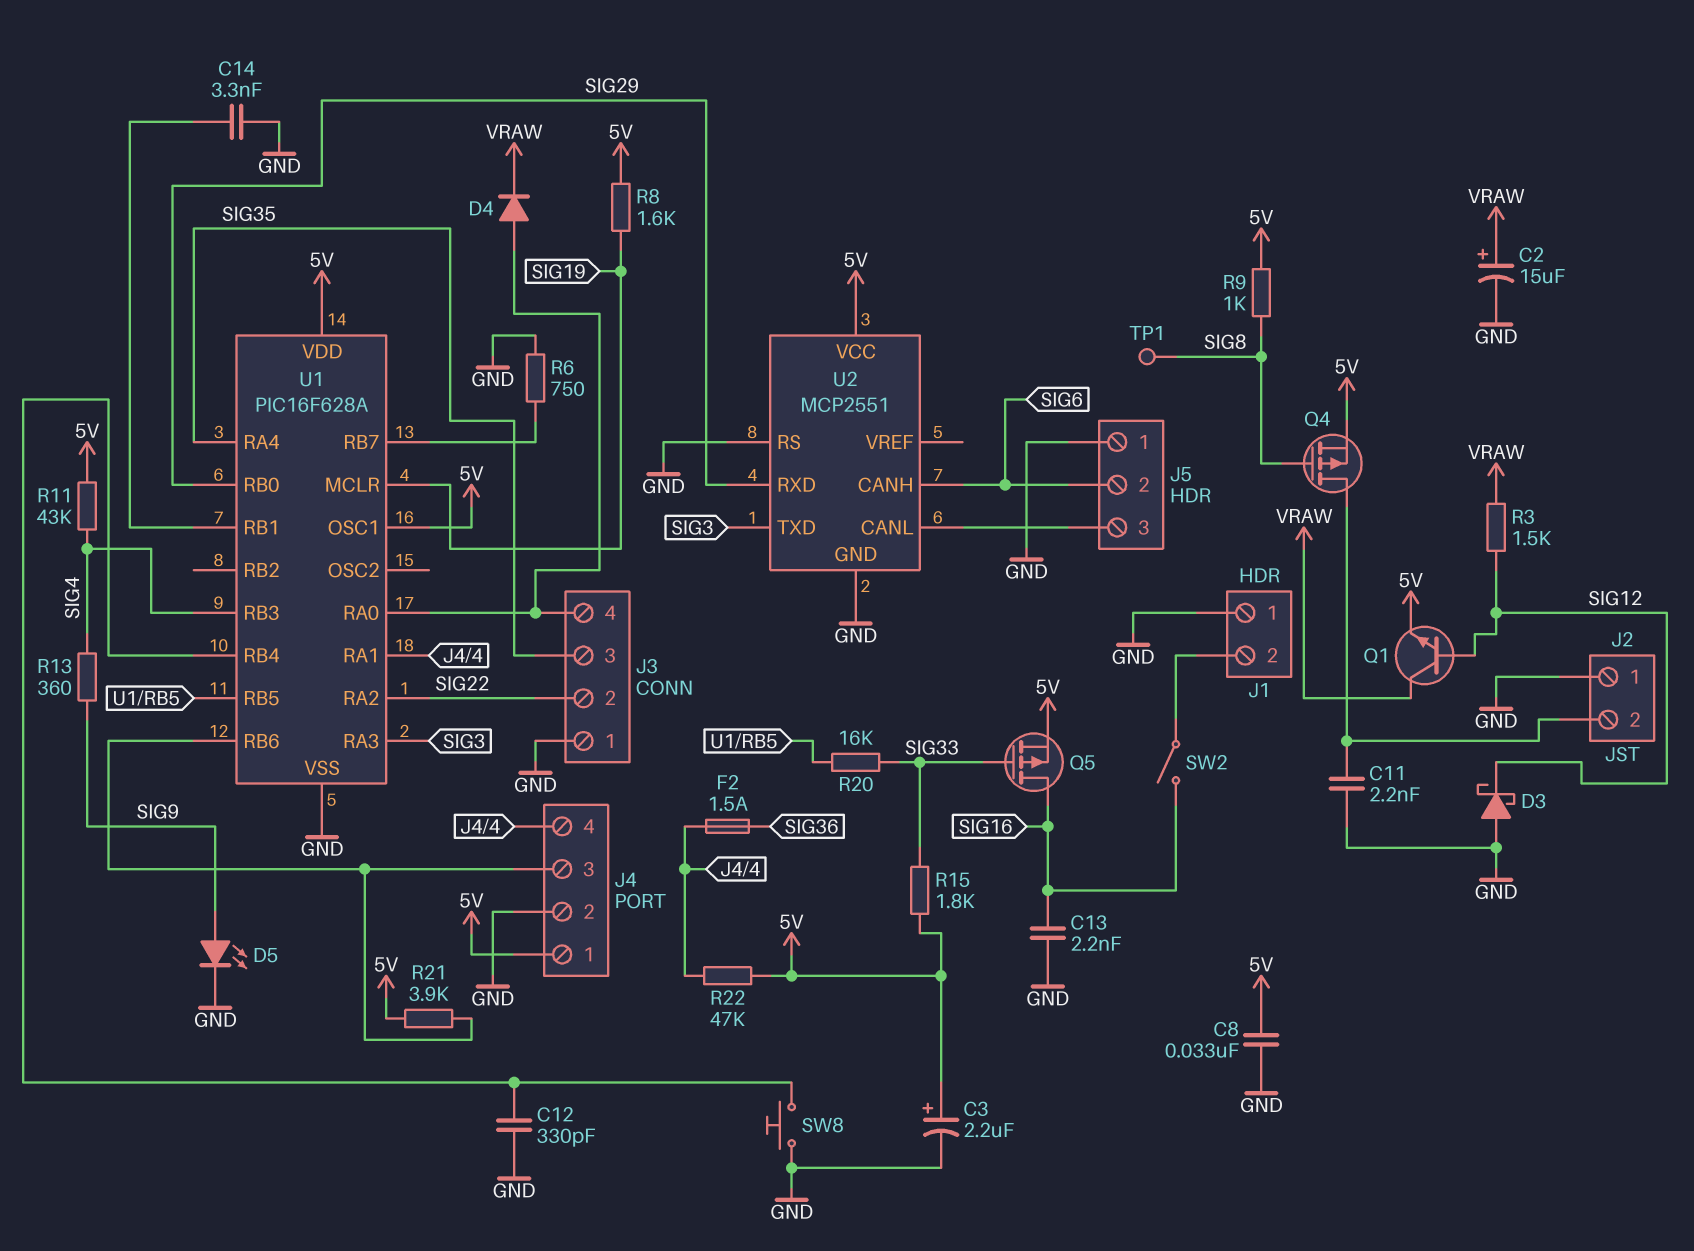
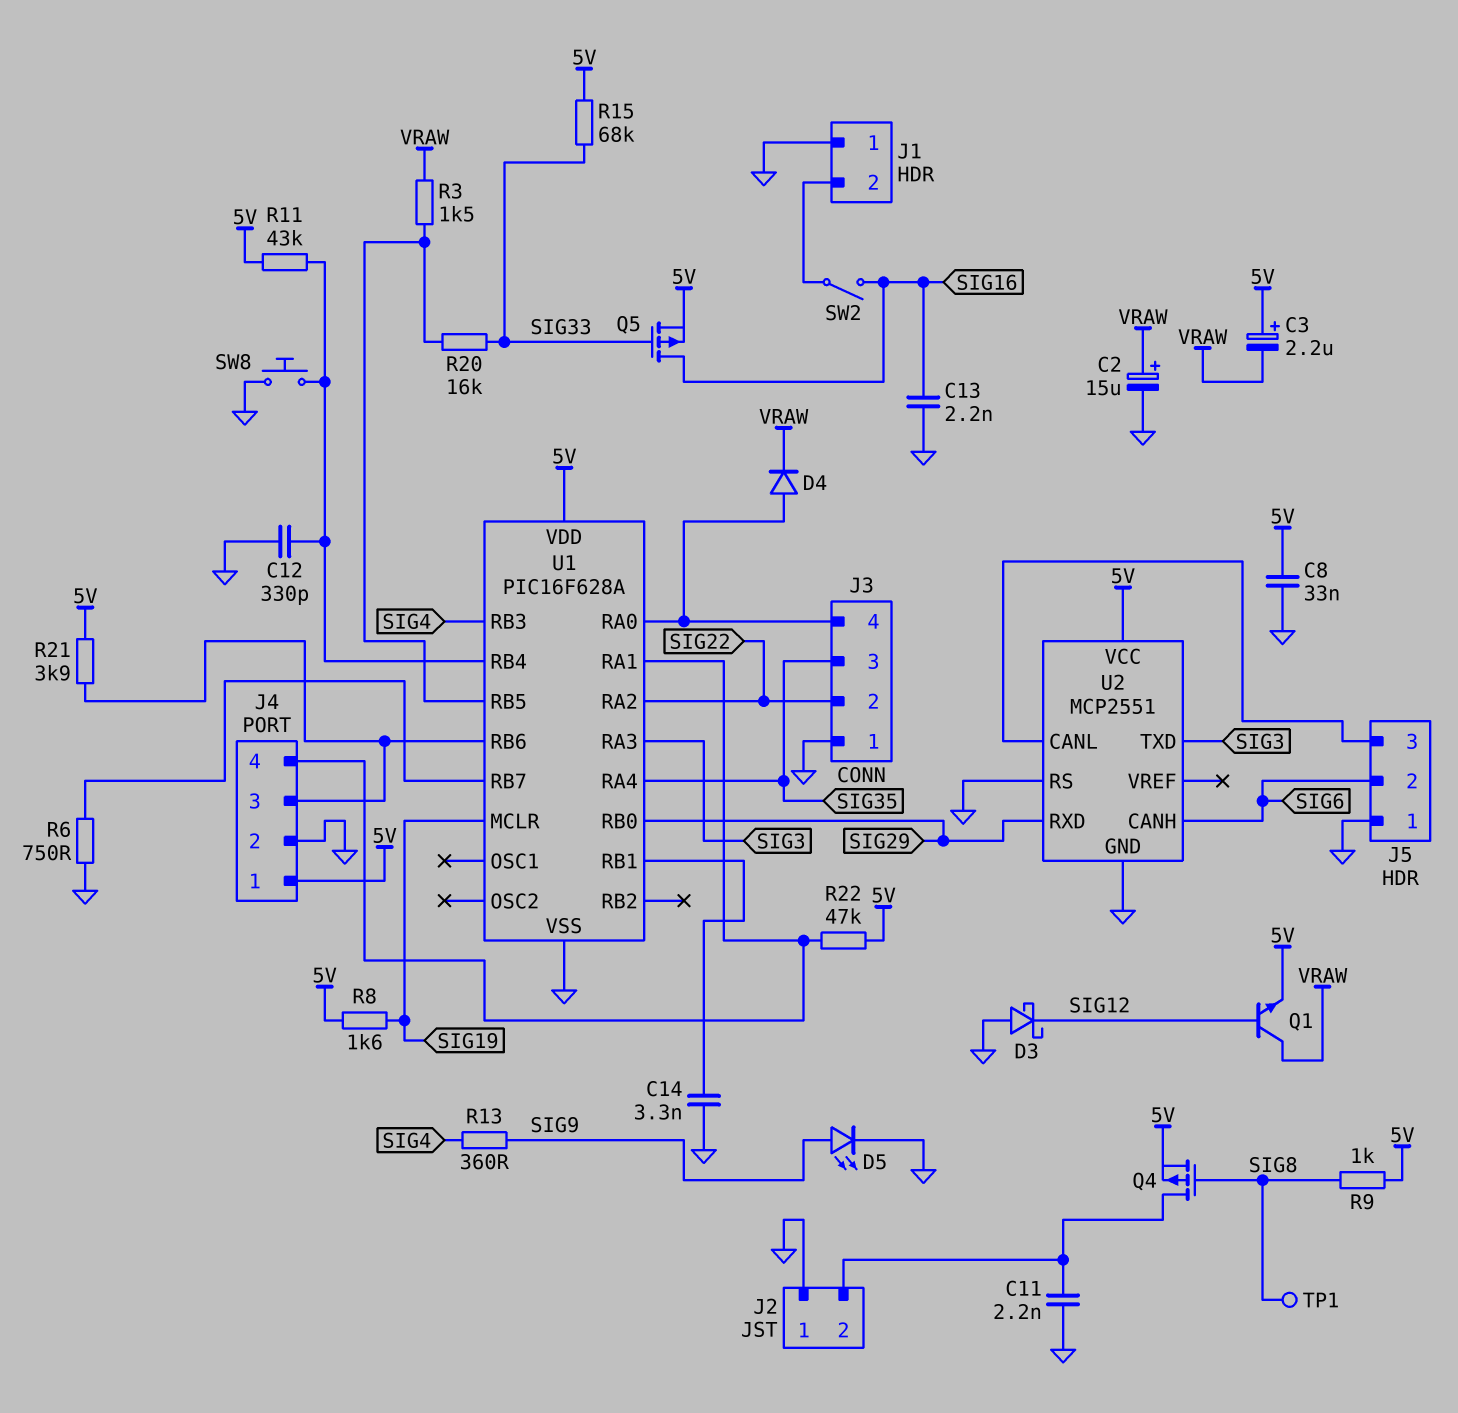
C3: 2.2uF (plus 5V, minus GND) -> 2.2uF (plus 5V, minus VRAW)
F2: 1.5A (J4/4, SIG36) -> none
R3: 1.5k (SIG12, VRAW) -> 1.5k (U1/RB5, VRAW)
R11: 43k (5V, SIG4) -> 43k (5V, U1/RB4)
R15: 1.8k (5V, SIG33) -> 68k (5V, SIG33)
U1 pin OSC1: 5V -> none

